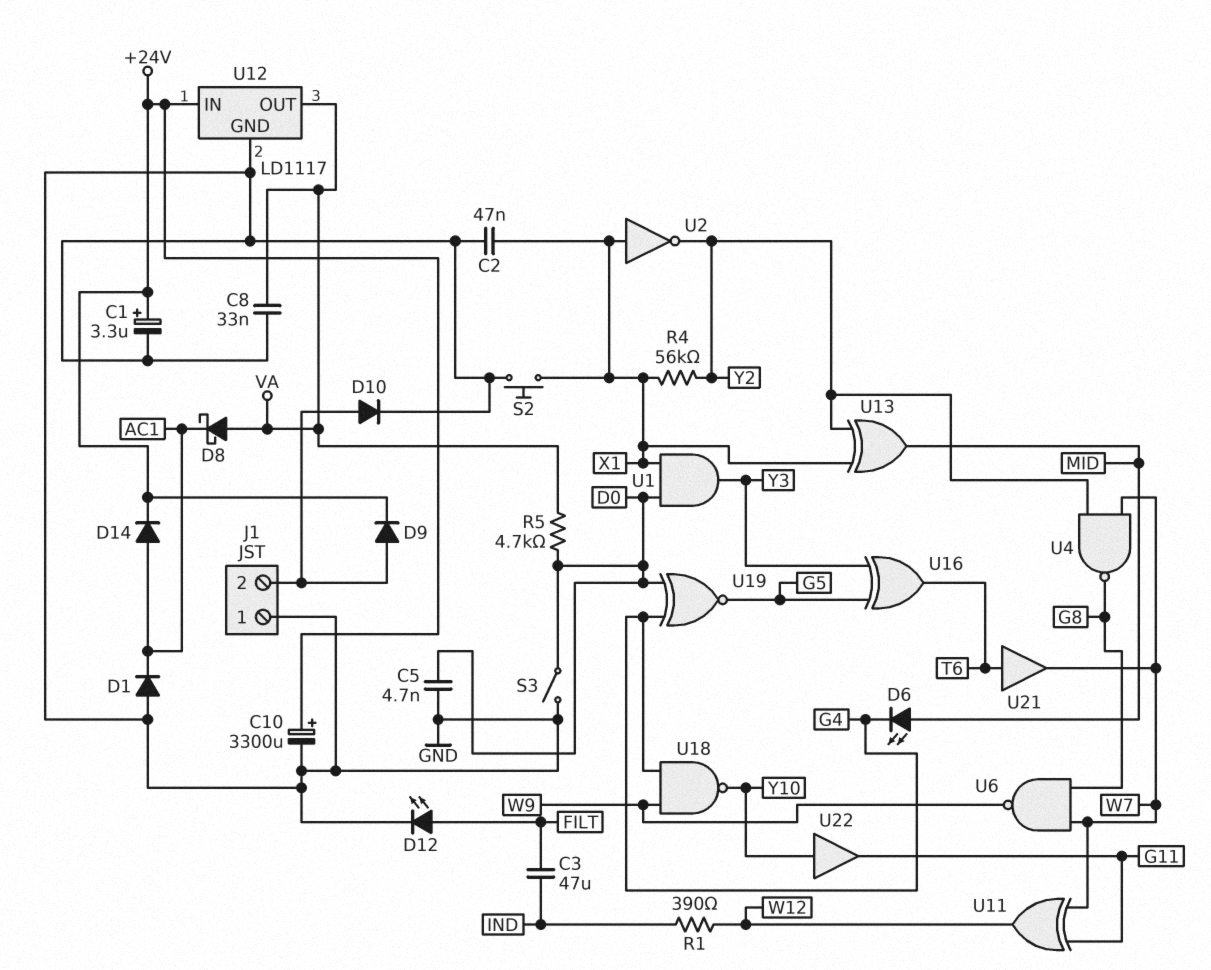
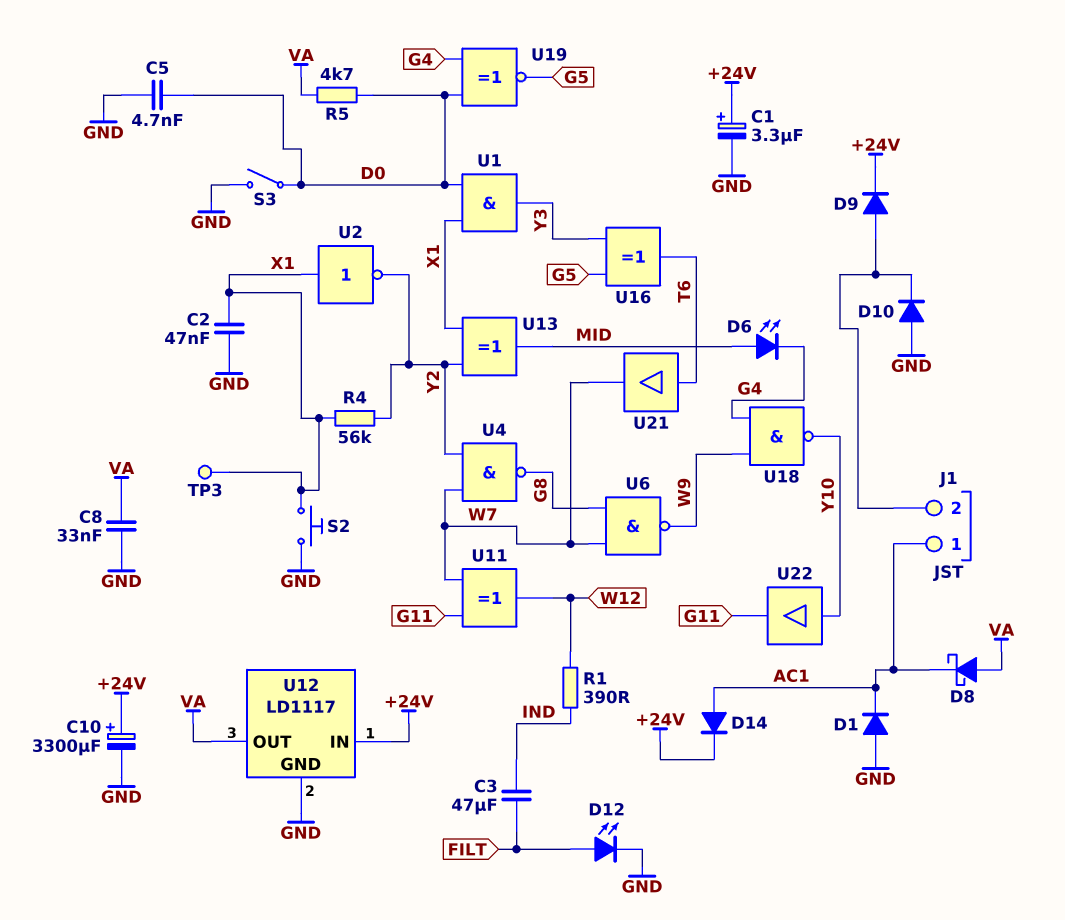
D10: diode (A J1/2, K GND) -> diode (A GND, K J1/2)
J1 pin 1: GND -> AC1
TP3: none -> test point (X1)

